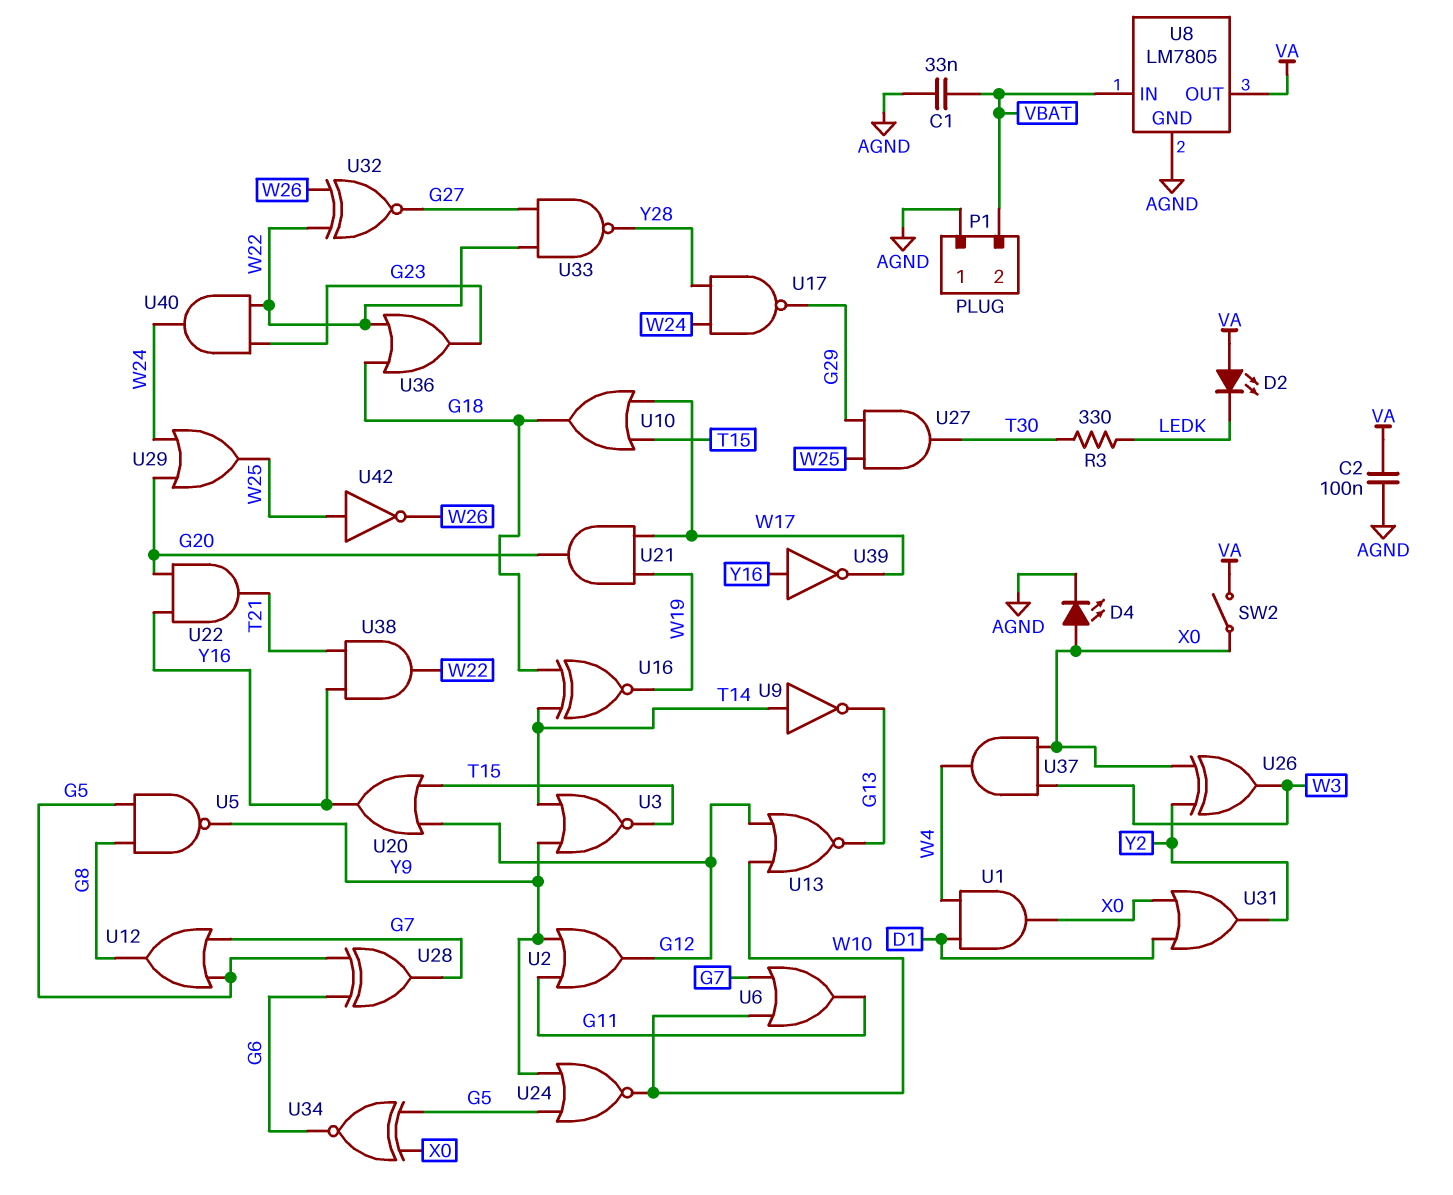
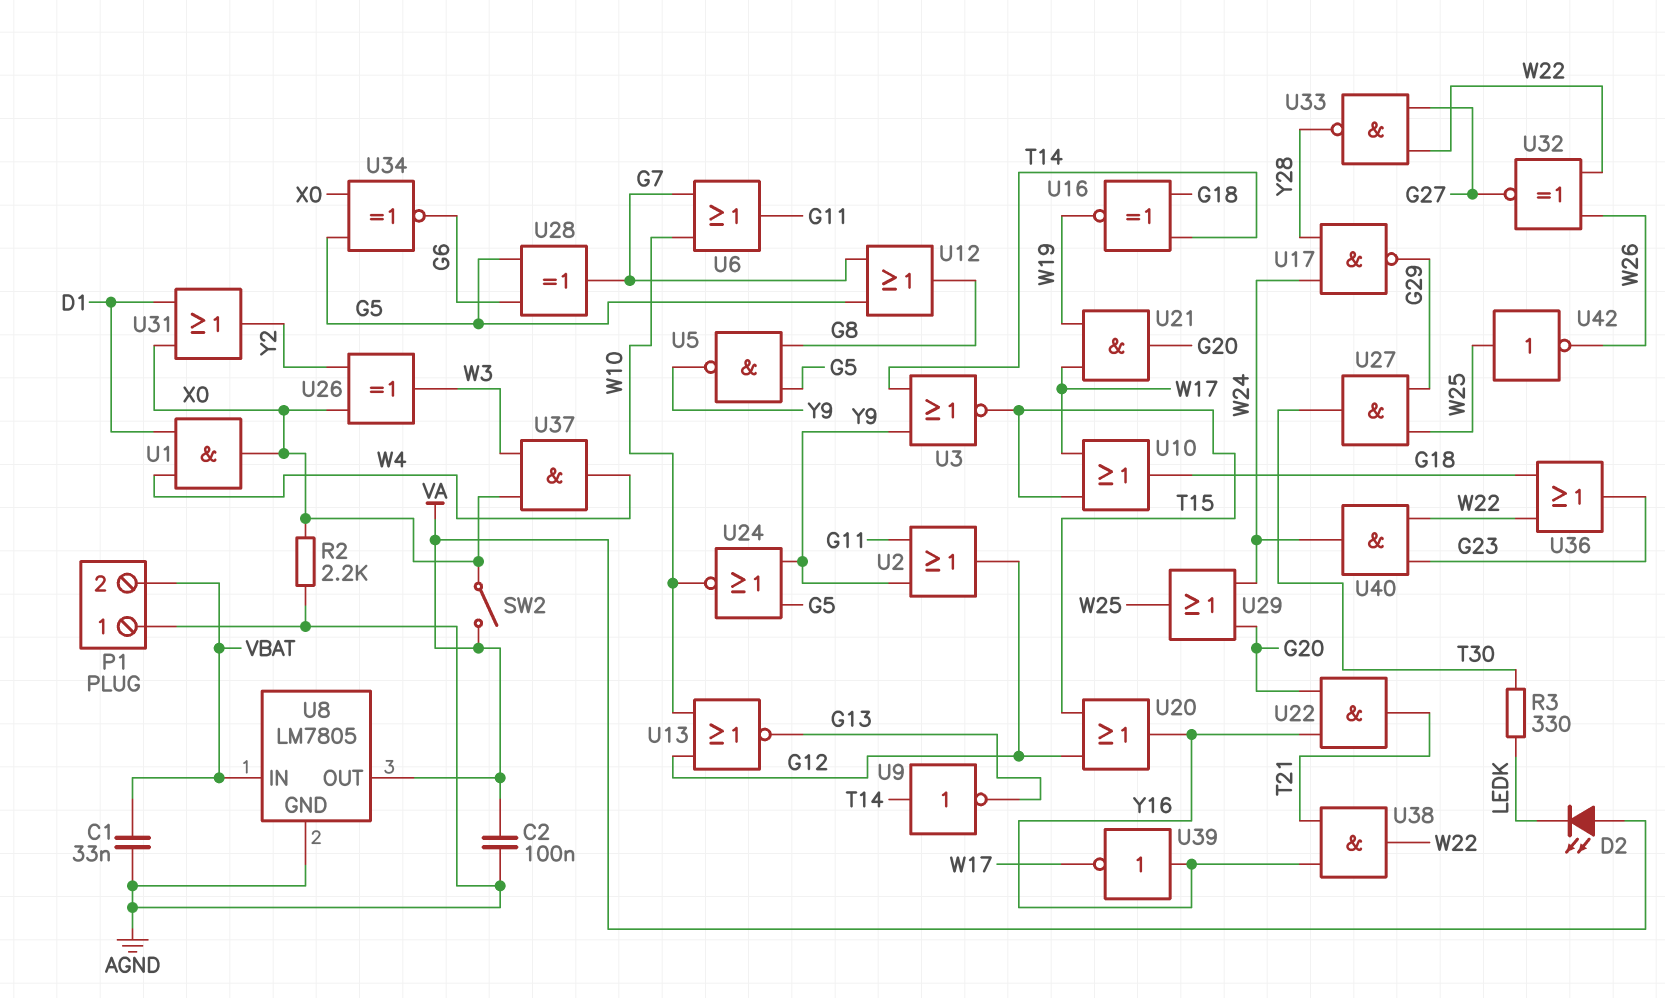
D4: LED (A X0, K AGND) -> none
R2: none -> 2.2k (AGND, X0)

